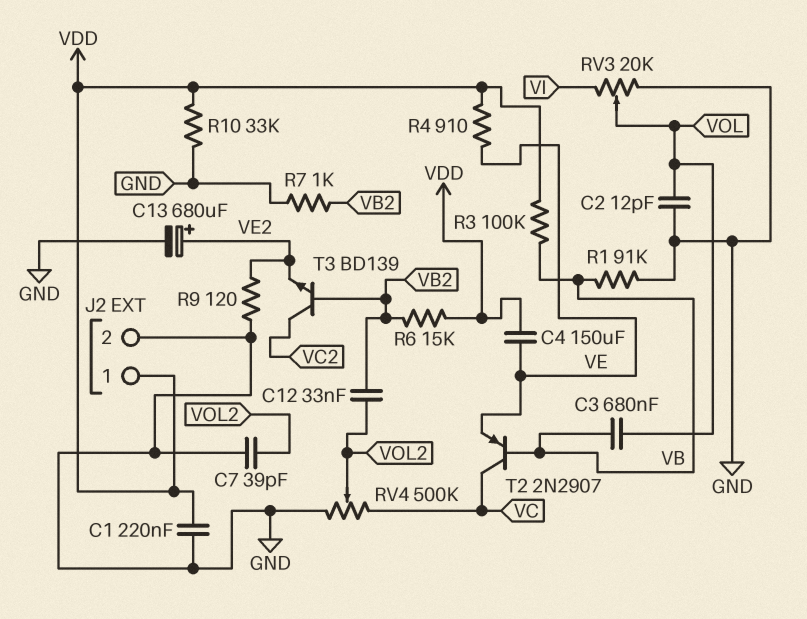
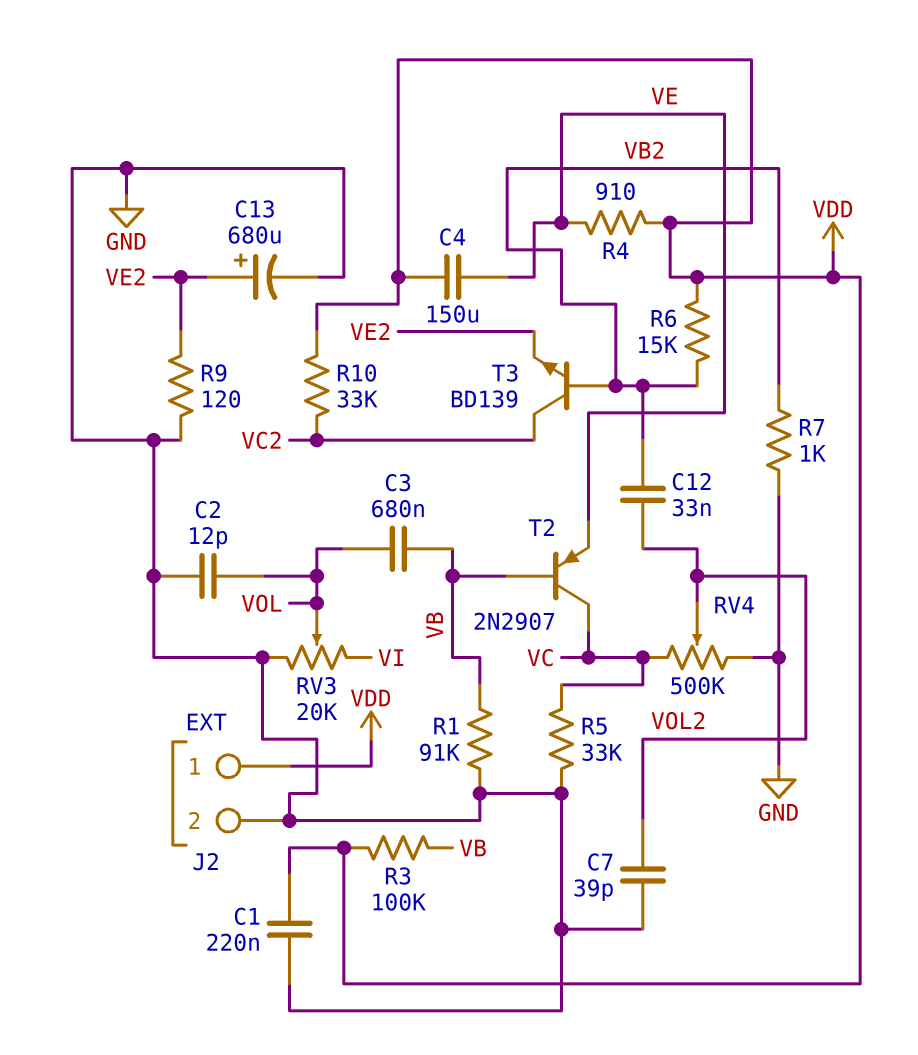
R5: none -> 33k (GND, VC)
R10: 33k (GND, VDD) -> 33k (VC2, VDD)

